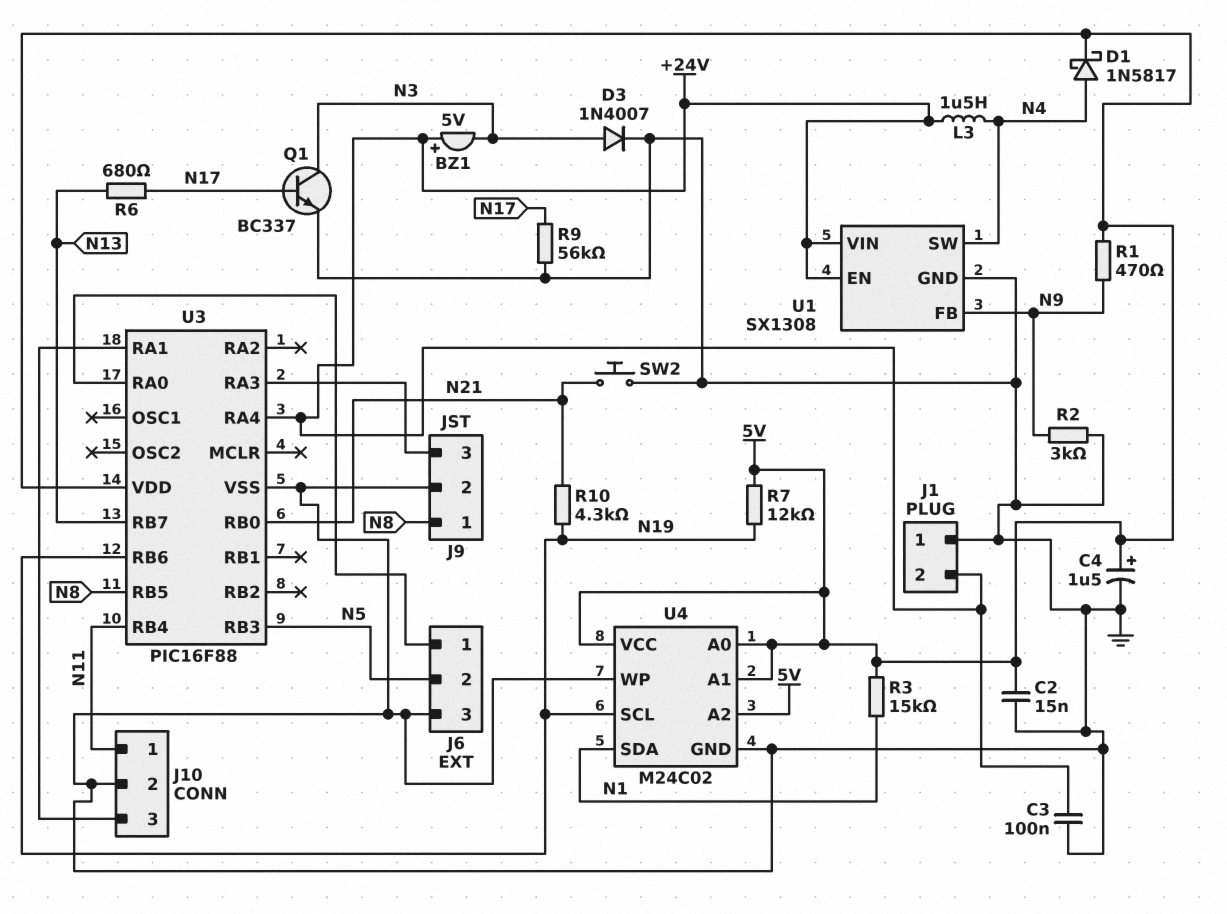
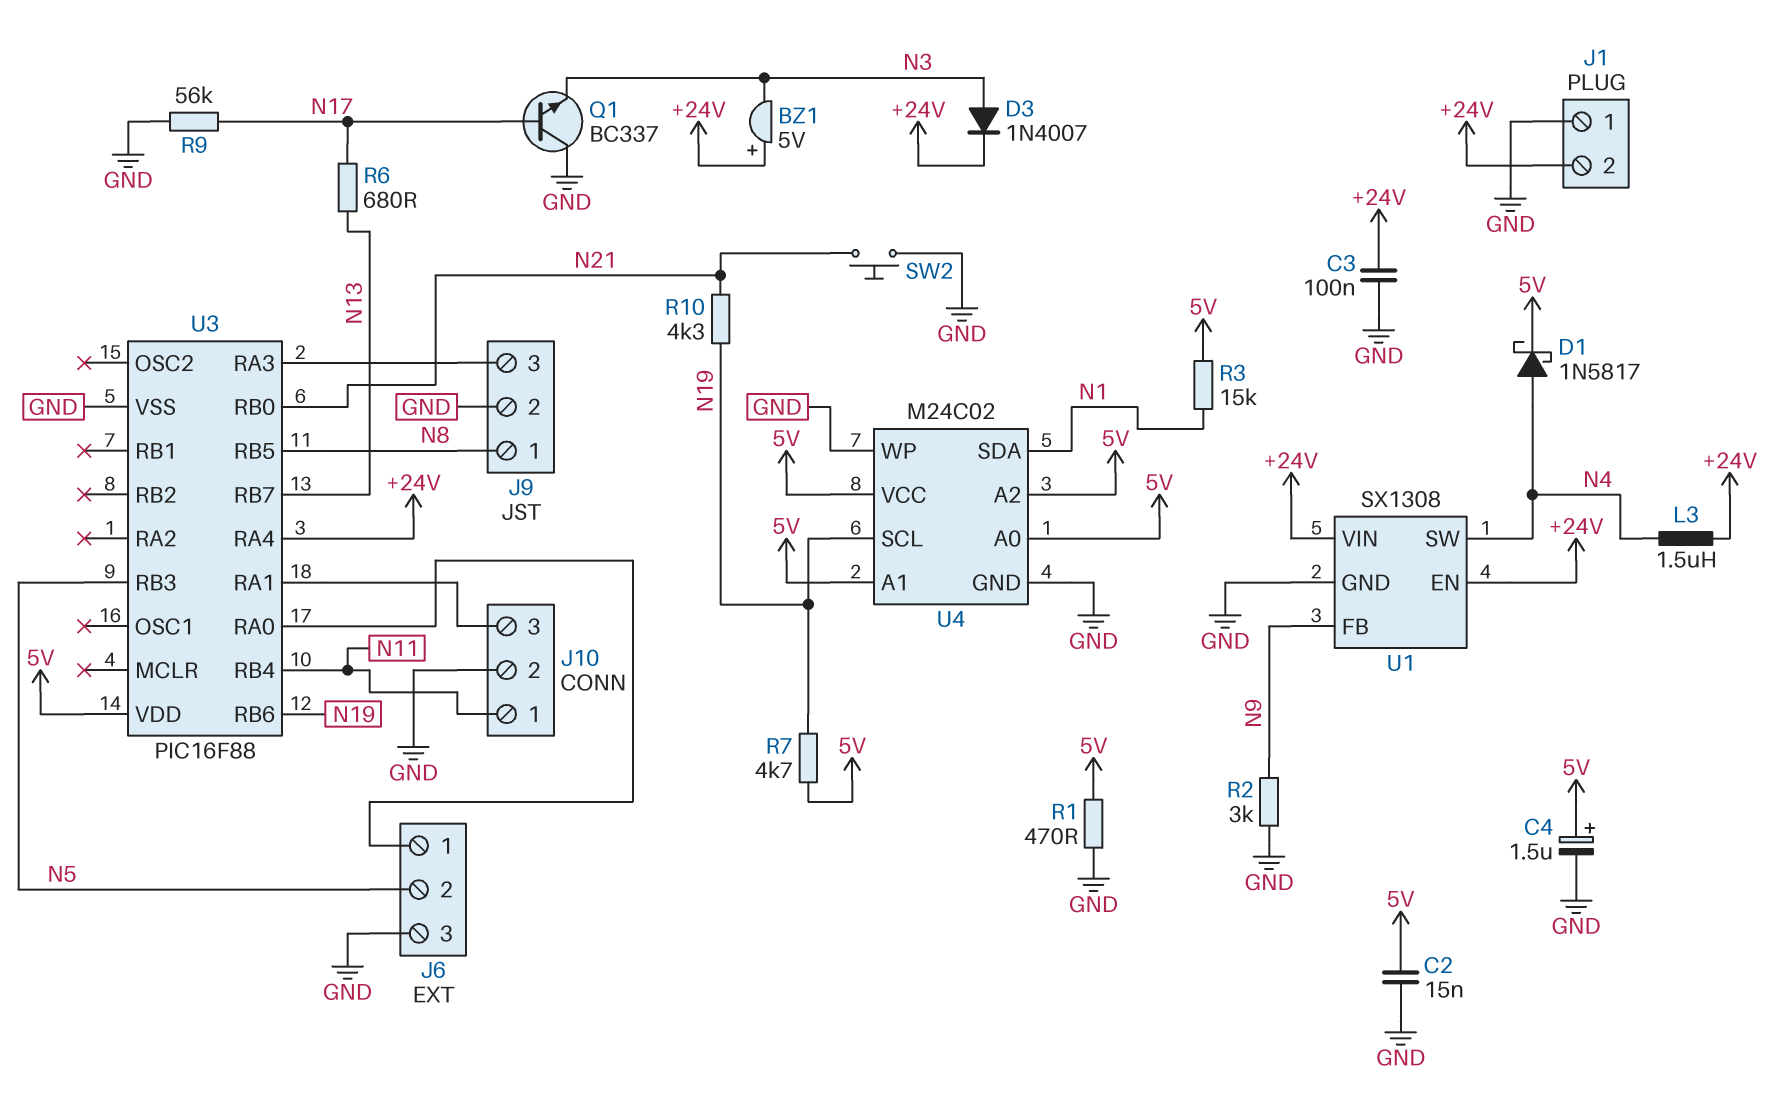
D3: diode 1N4007 (A N3, K GND) -> diode 1N4007 (A N3, K +24V)
Q1: NPN BC337 (B N17, C N3, E GND) -> NPN BC337 (B N17, C GND, E N3)
R1: 470 (5V, N9) -> 470 (5V, GND)
R7: 12k (5V, N19) -> 4.7k (5V, N19)

